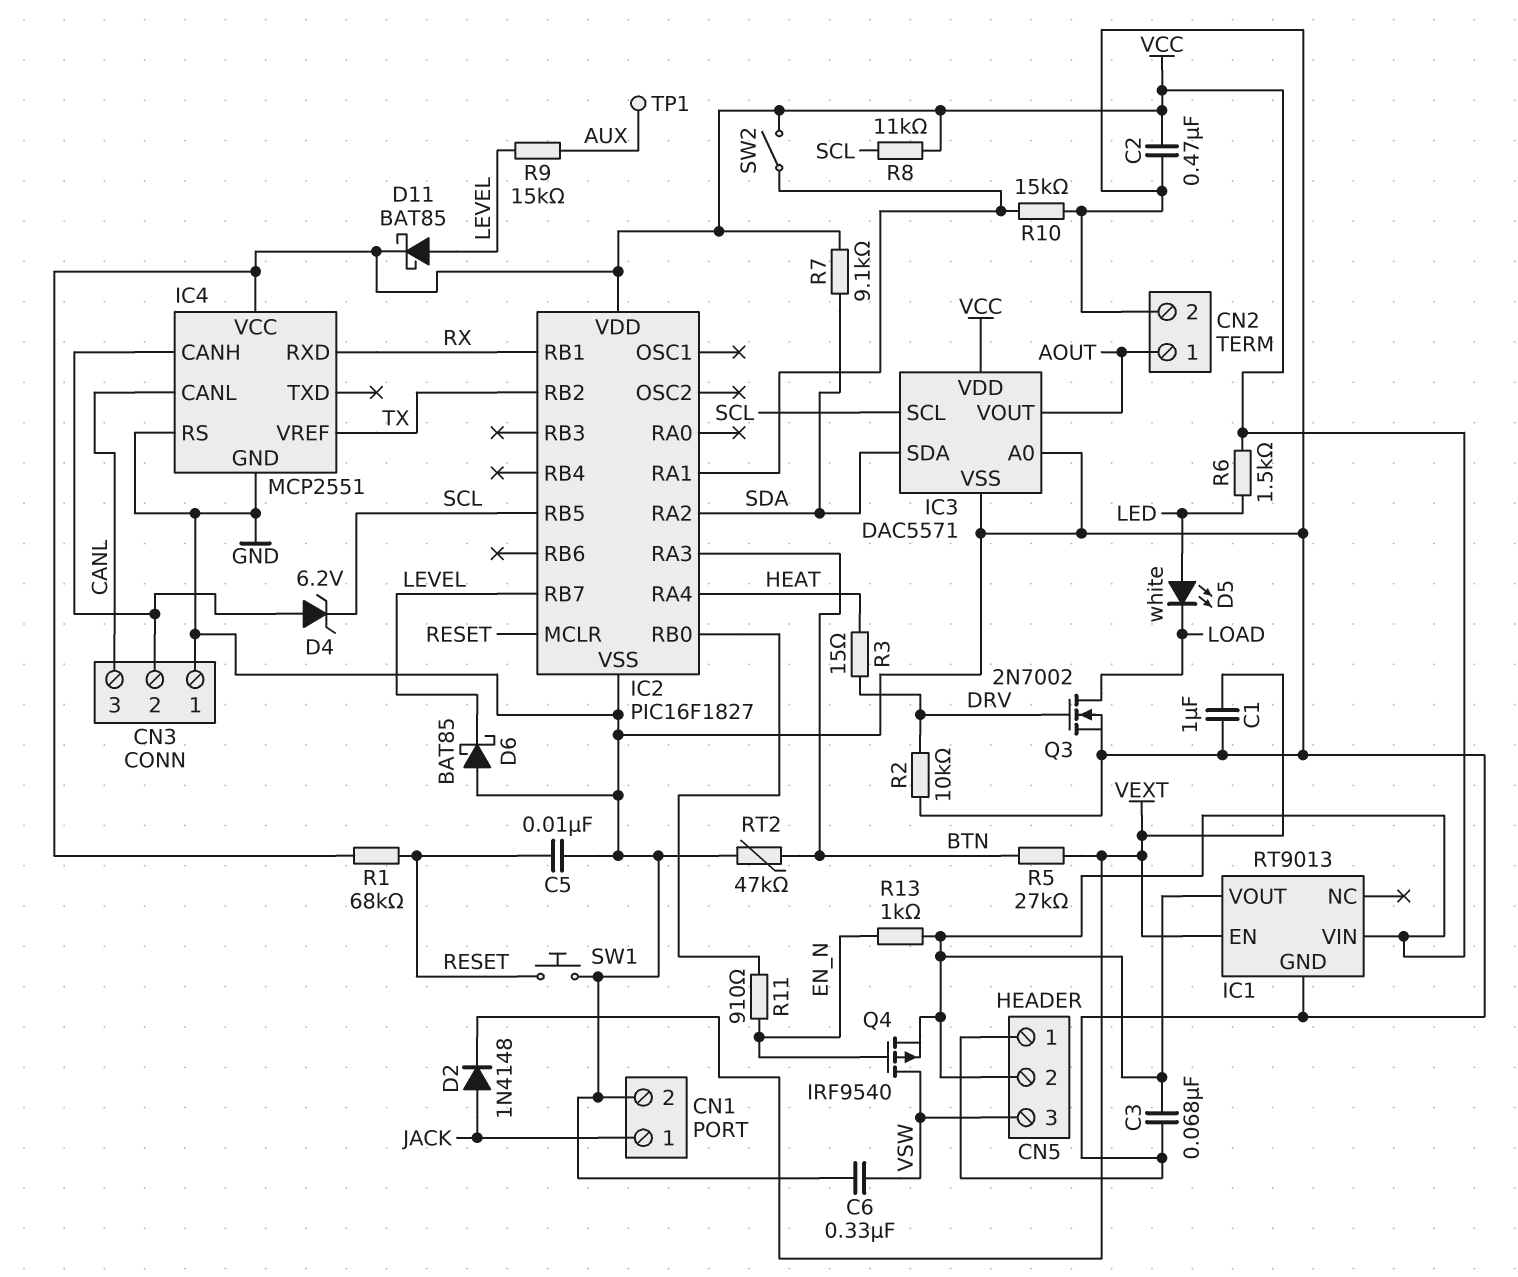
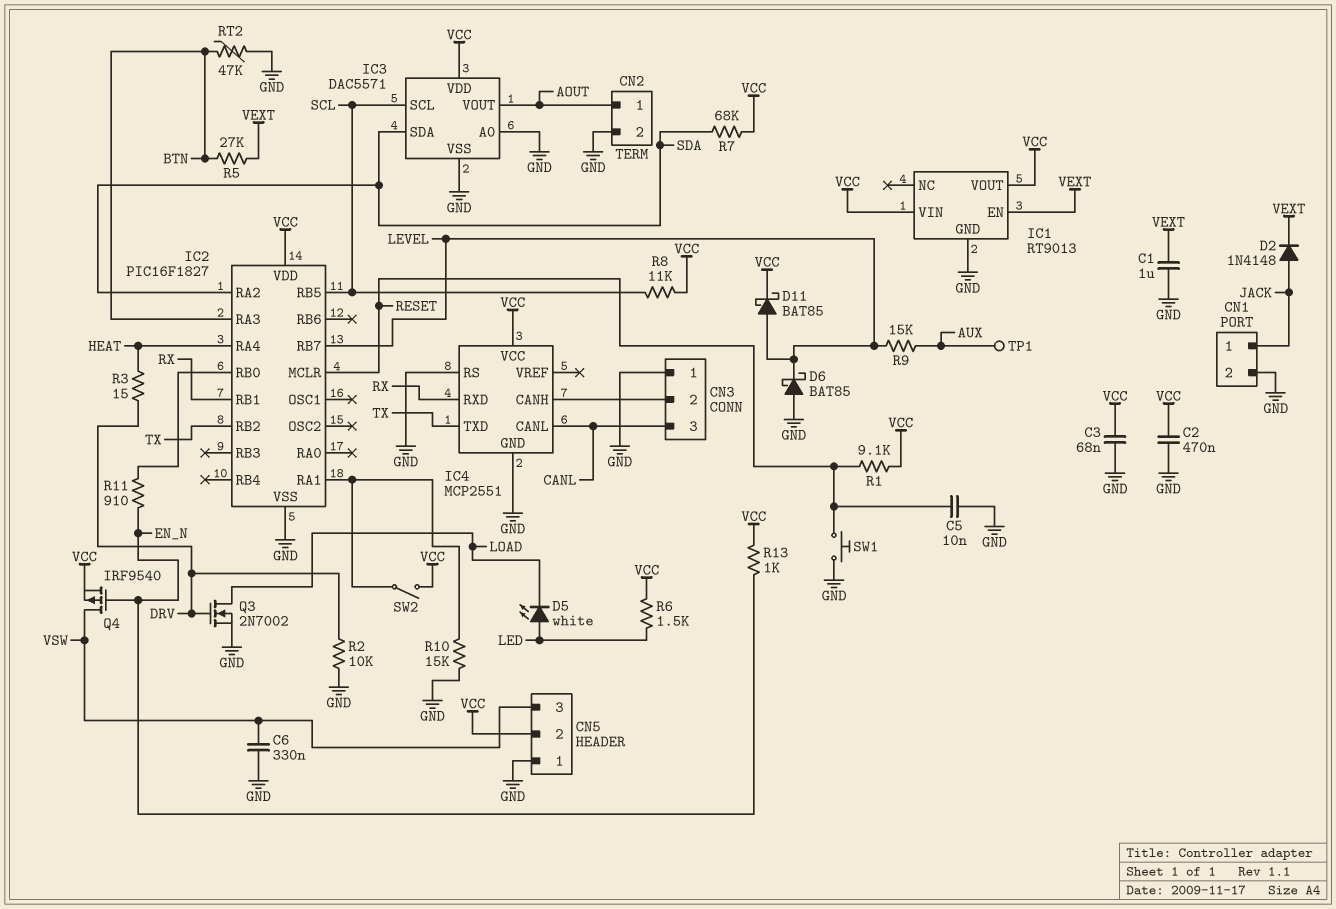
D4: zener 6.2V (A CN3/2, K SCL) -> none
IC4 pin TXD: none -> TX
IC4 pin VREF: TX -> none
R1: 68k (RESET, VCC) -> 9.1k (RESET, VCC)
R7: 9.1k (SDA, VCC) -> 68k (SDA, VCC)

